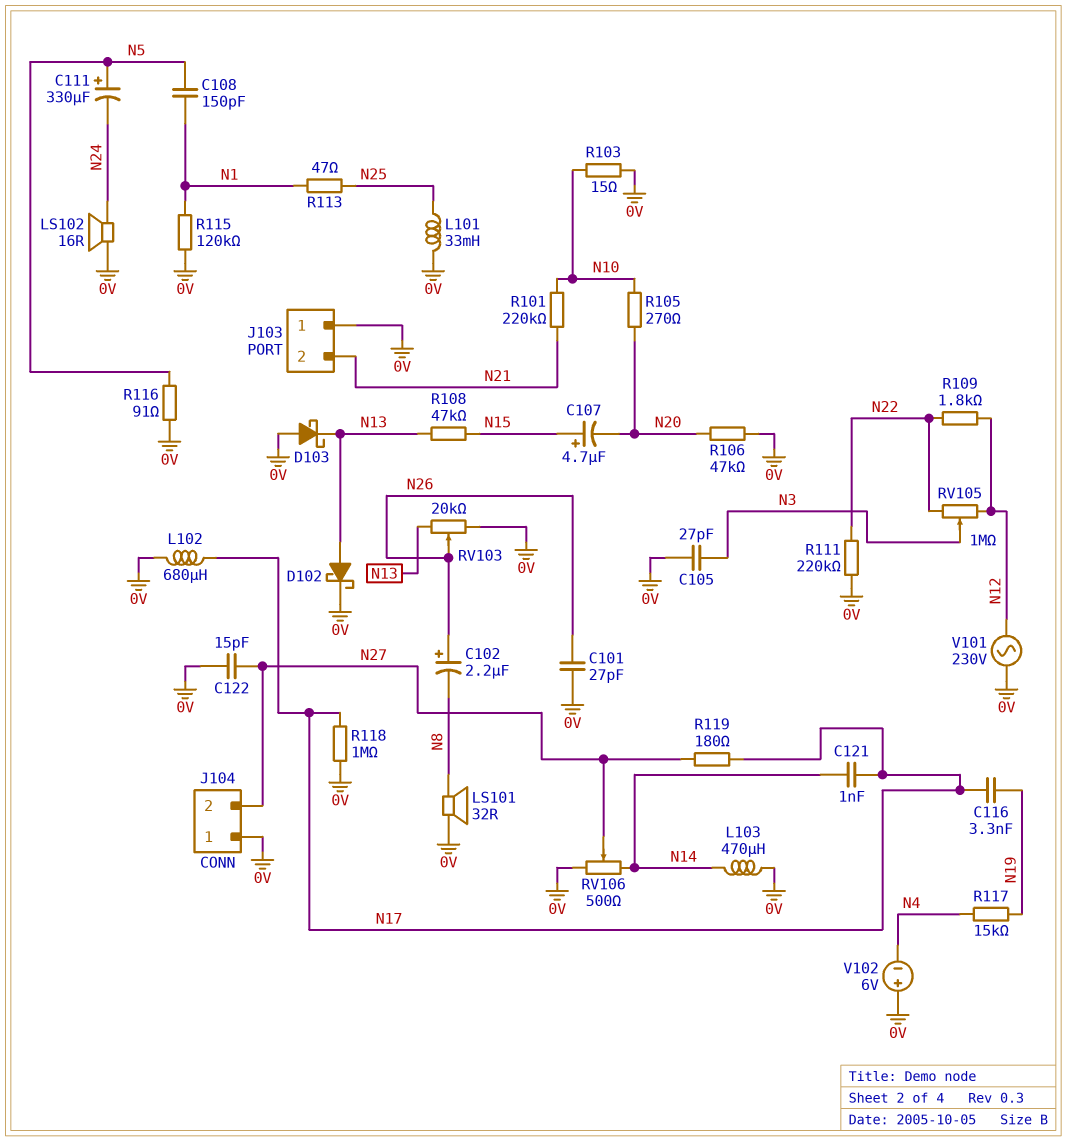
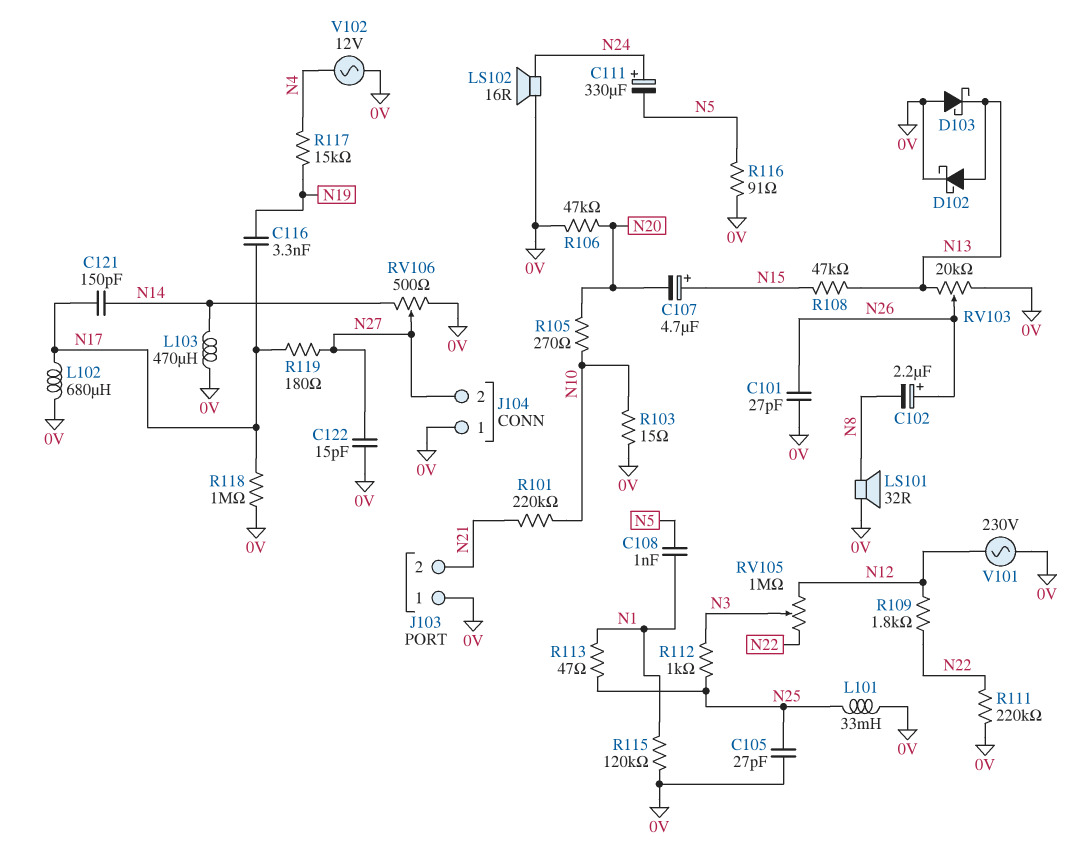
C105: 27pF (0V, N3) -> 27pF (0V, N25)
C108: 150pF (N1, N5) -> 1nF (N1, N5)
C111: 330uF (plus N5, minus N24) -> 330uF (plus N24, minus N5)
C121: 1nF (N14, N17) -> 150pF (N14, N17)
R112: none -> 1k (N3, N25)
V102: 6V (plus 0V, minus N4) -> AC 12V (0V, N4)

